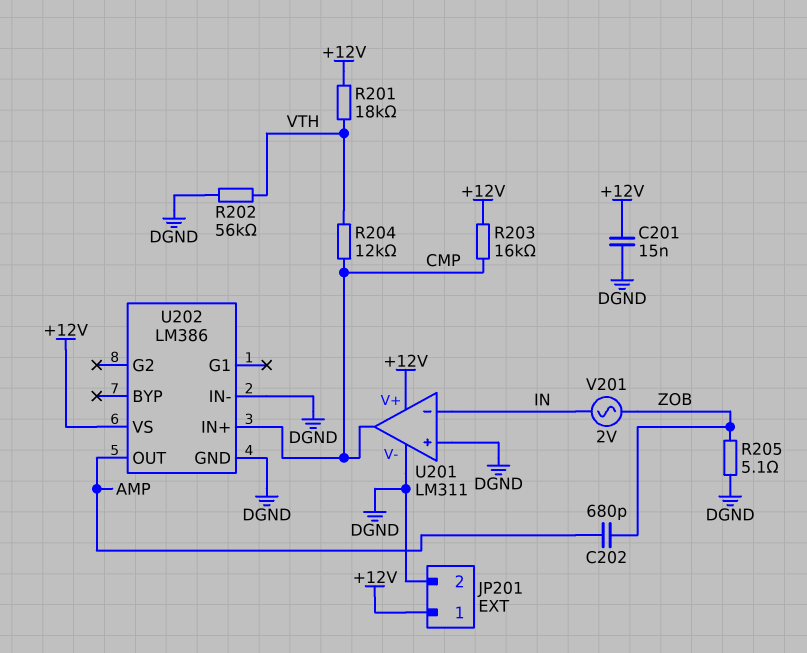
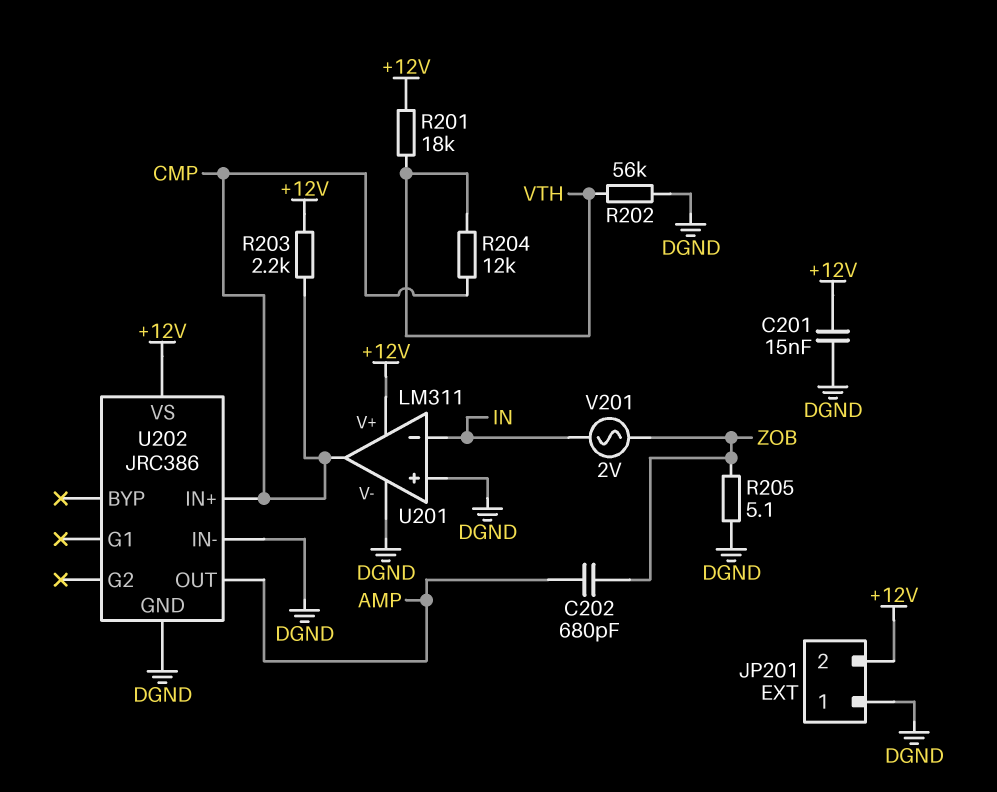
JP201 pin 1: +12V -> DGND
JP201 pin 2: DGND -> +12V
R203: 16k (+12V, CMP) -> 2.2k (+12V, CMP)
U202: LM386 -> JRC386

